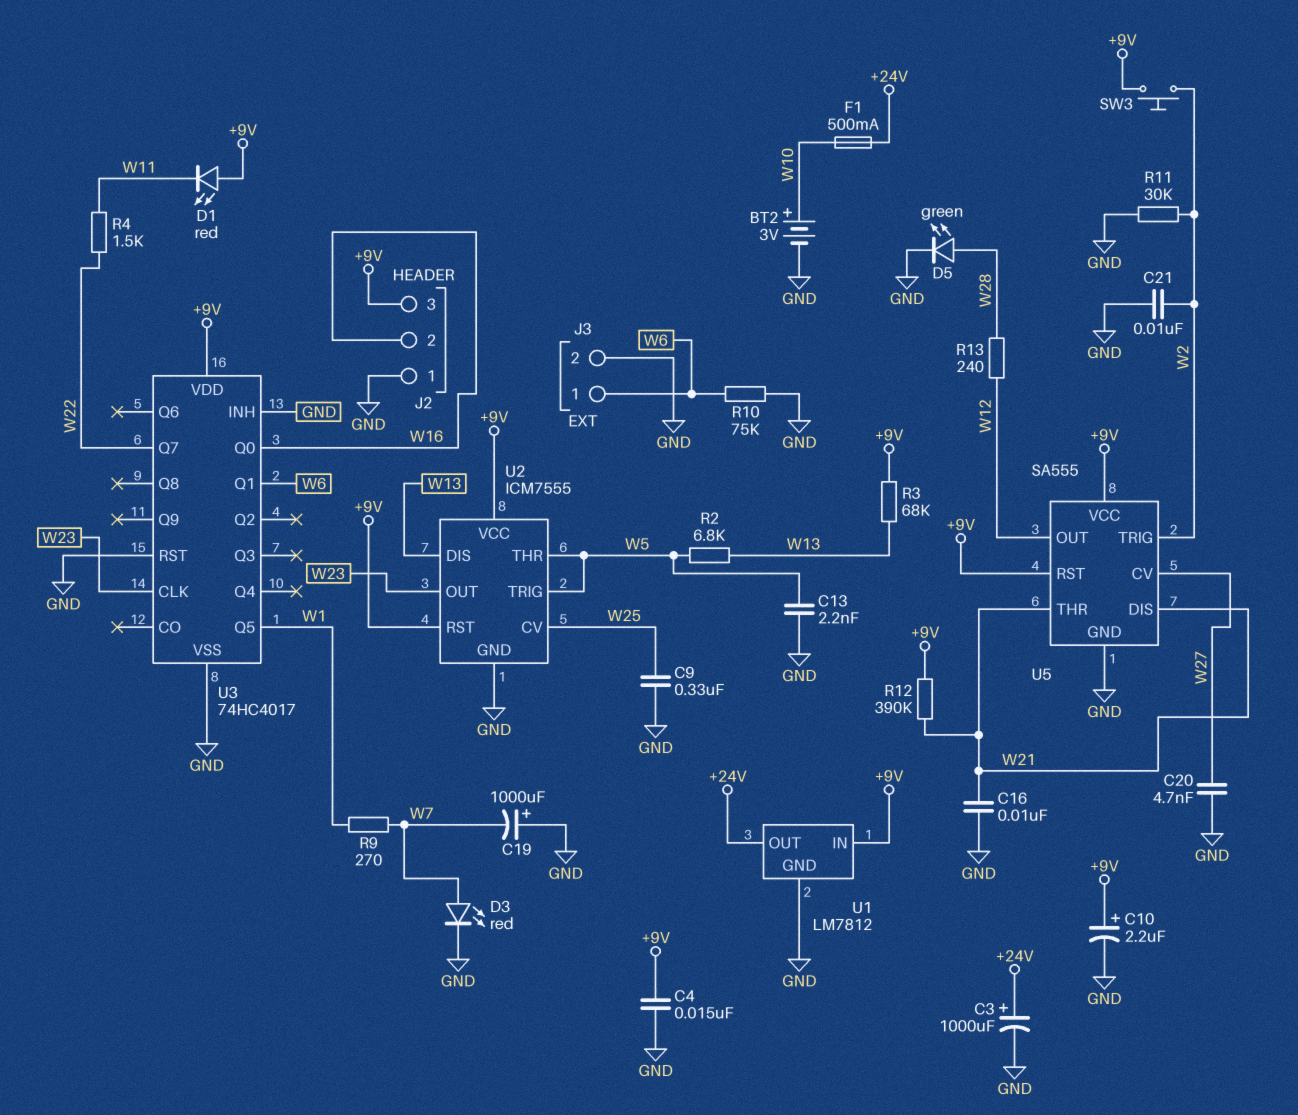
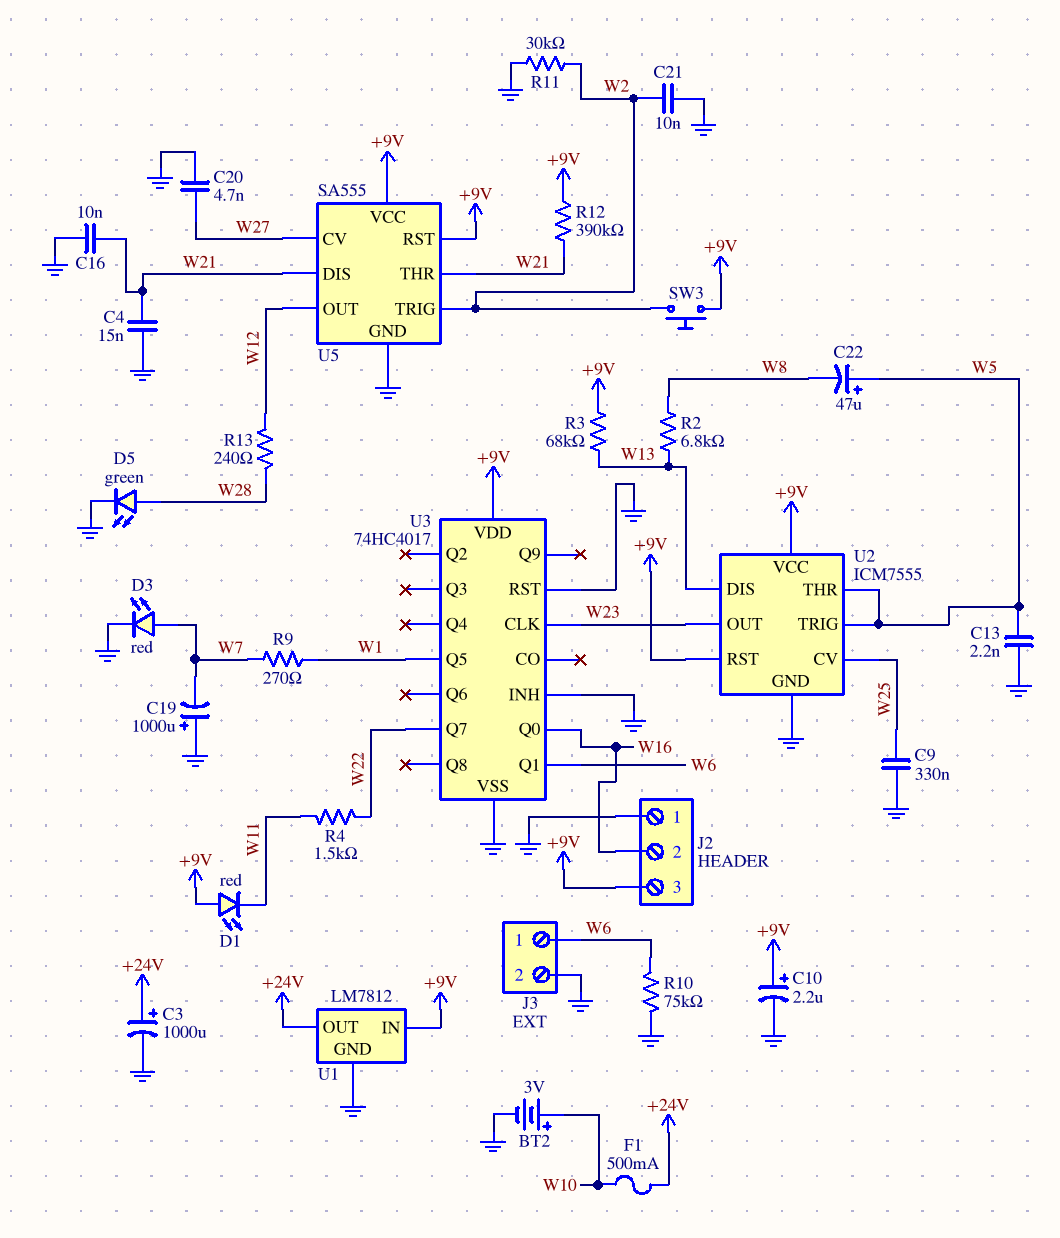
C4: 15nF (+9V, GND) -> 15nF (GND, W21)
C22: none -> 47uF (plus W5, minus W8)
R2: 6.8k (W5, W13) -> 6.8k (W8, W13)

